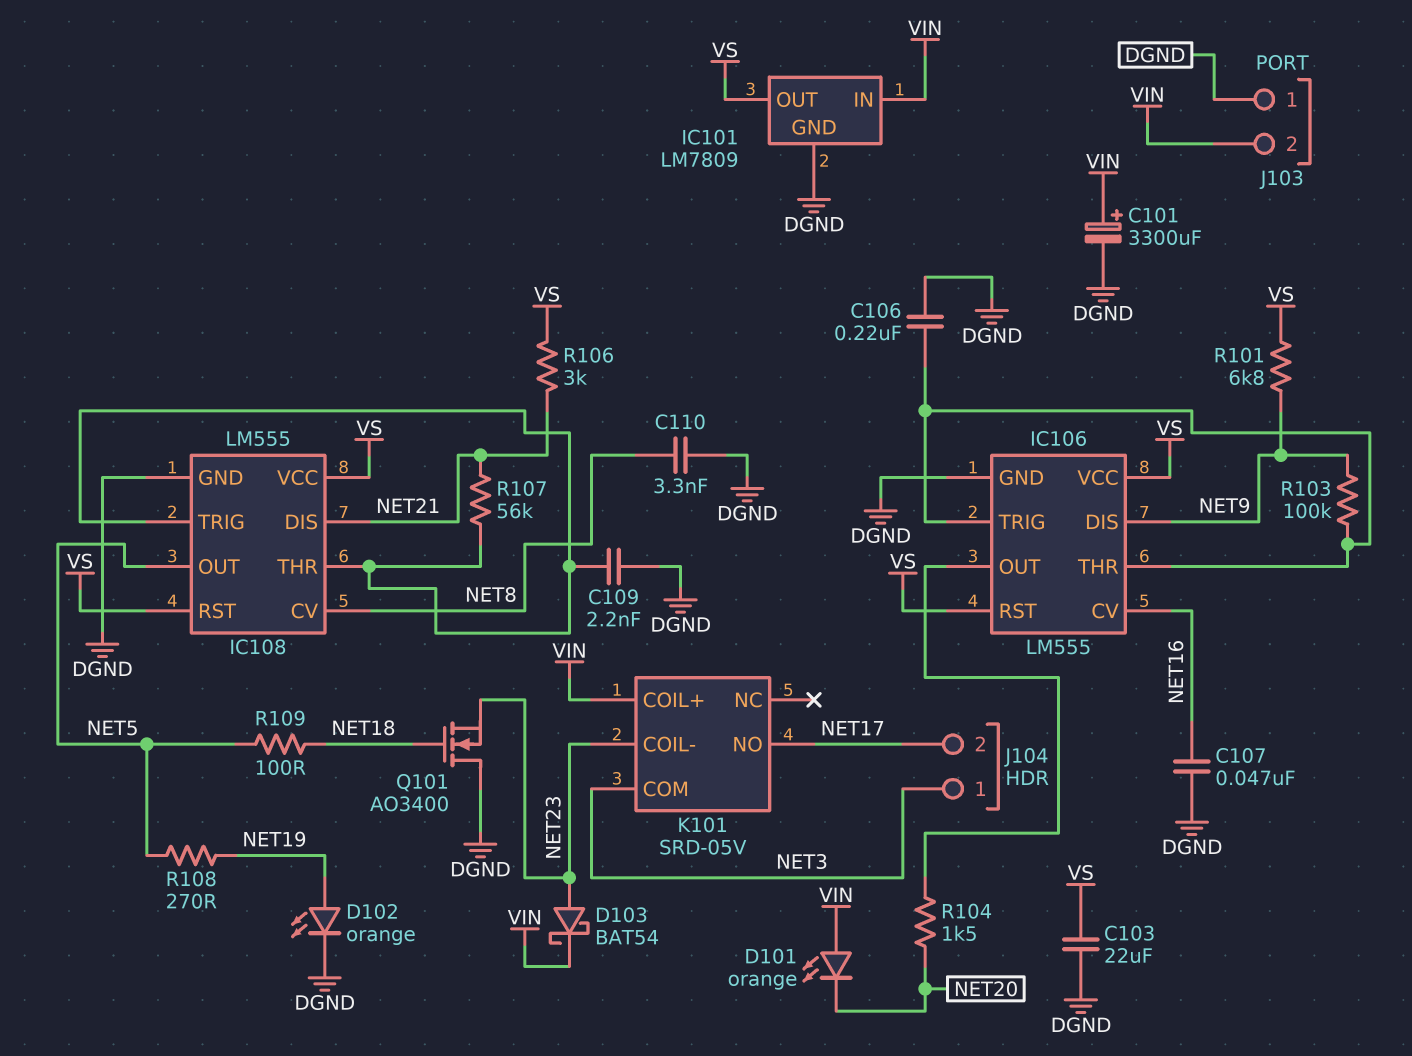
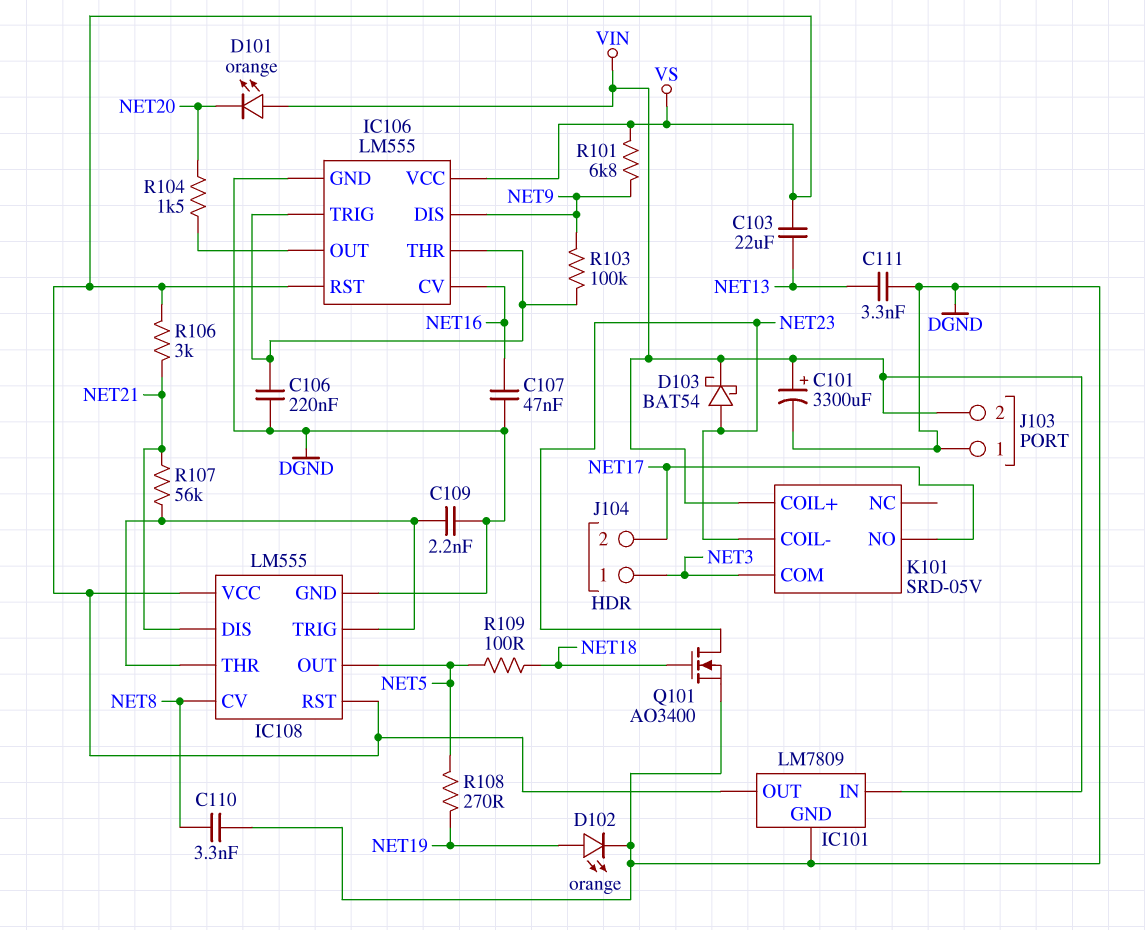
C103: 22uF (DGND, VS) -> 22uF (NET13, VS)
C111: none -> 3.3nF (DGND, NET13)
Q101: NMOS AO3400 (G NET18, D DGND, S NET23) -> NMOS AO3400 (G NET18, D NET23, S DGND)

